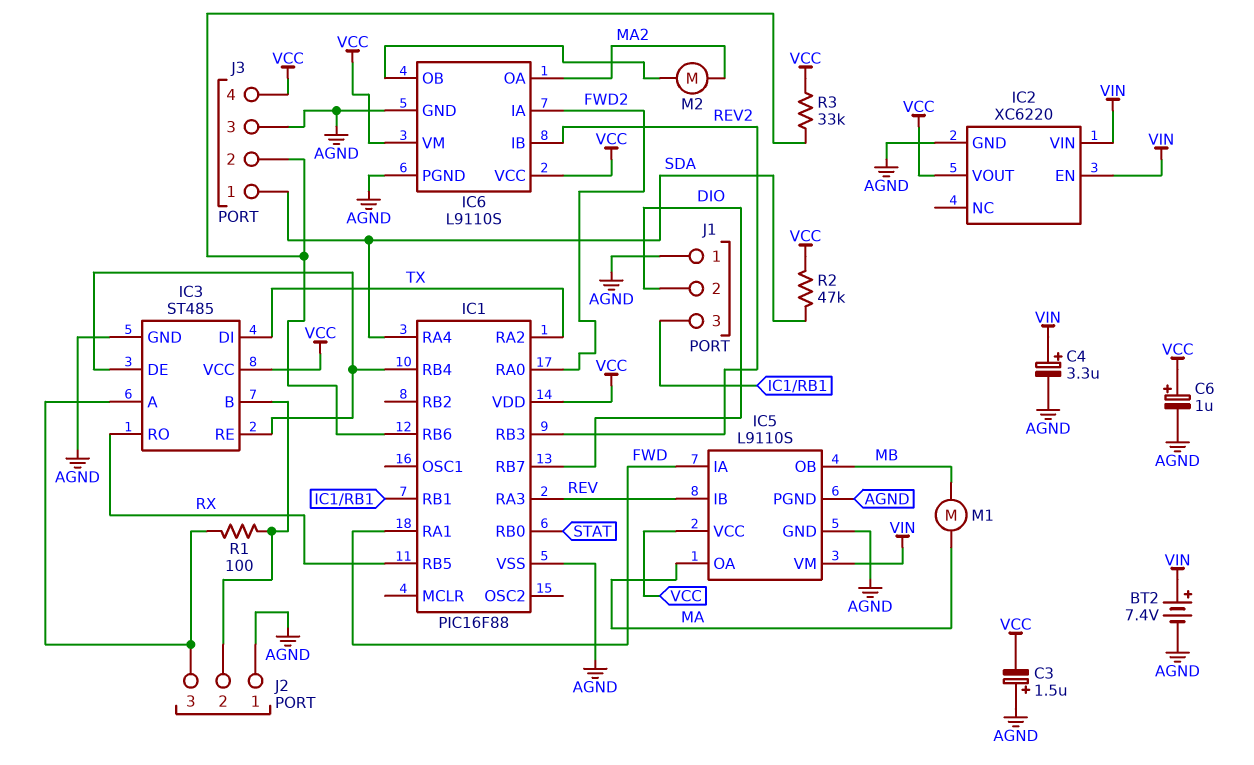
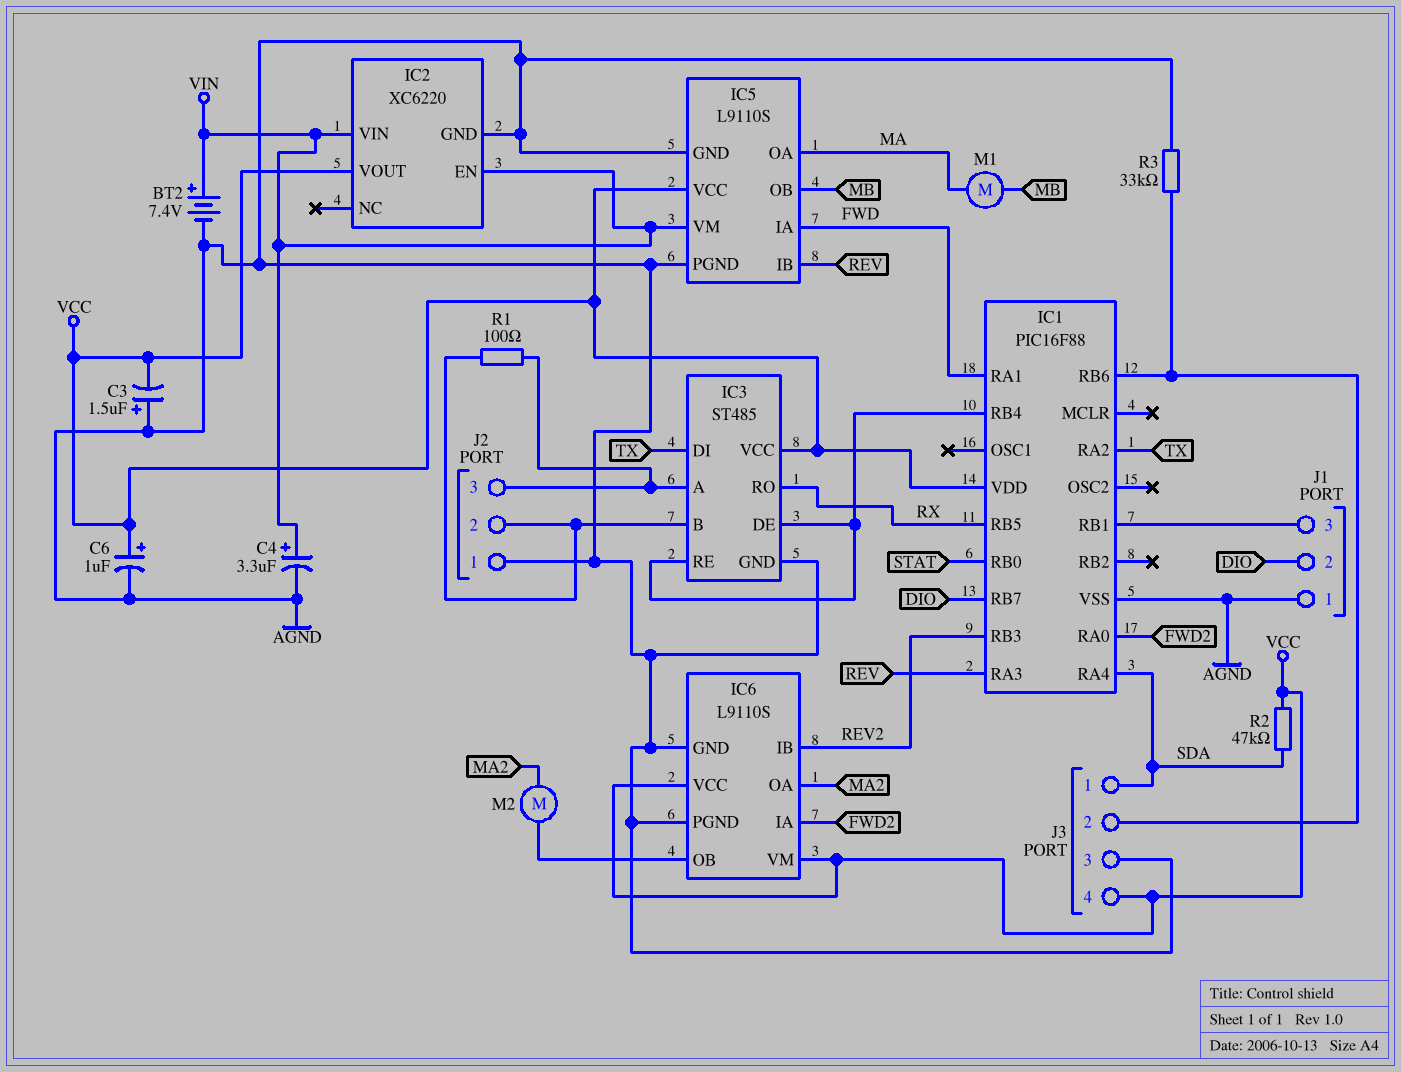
R3: 33k (IC1/RB6, VCC) -> 33k (AGND, IC1/RB6)

